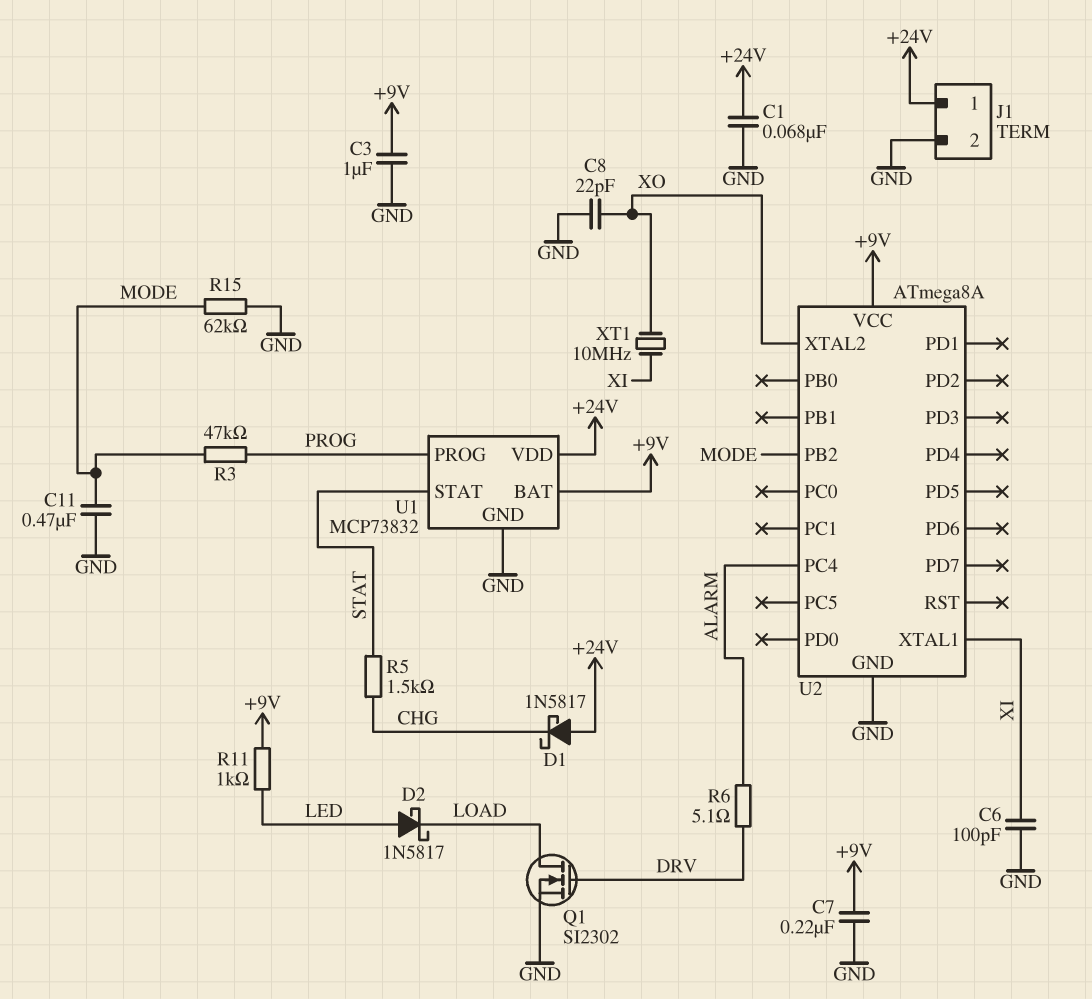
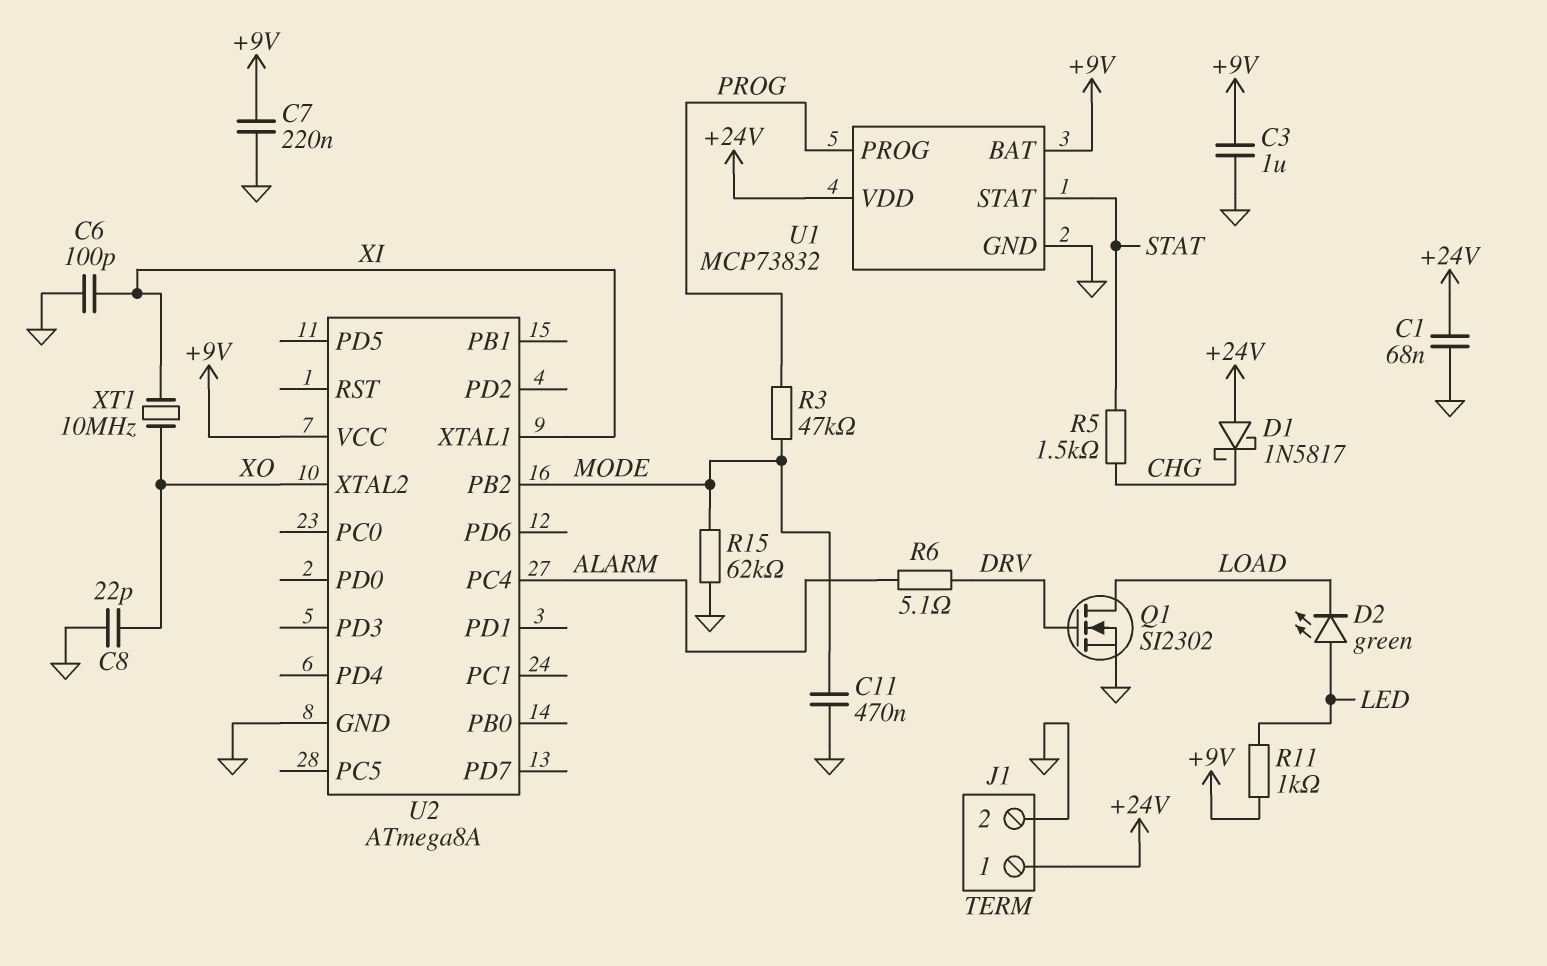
D2: schottky 1N5817 (A LED, K LOAD) -> LED green (A LED, K LOAD)

